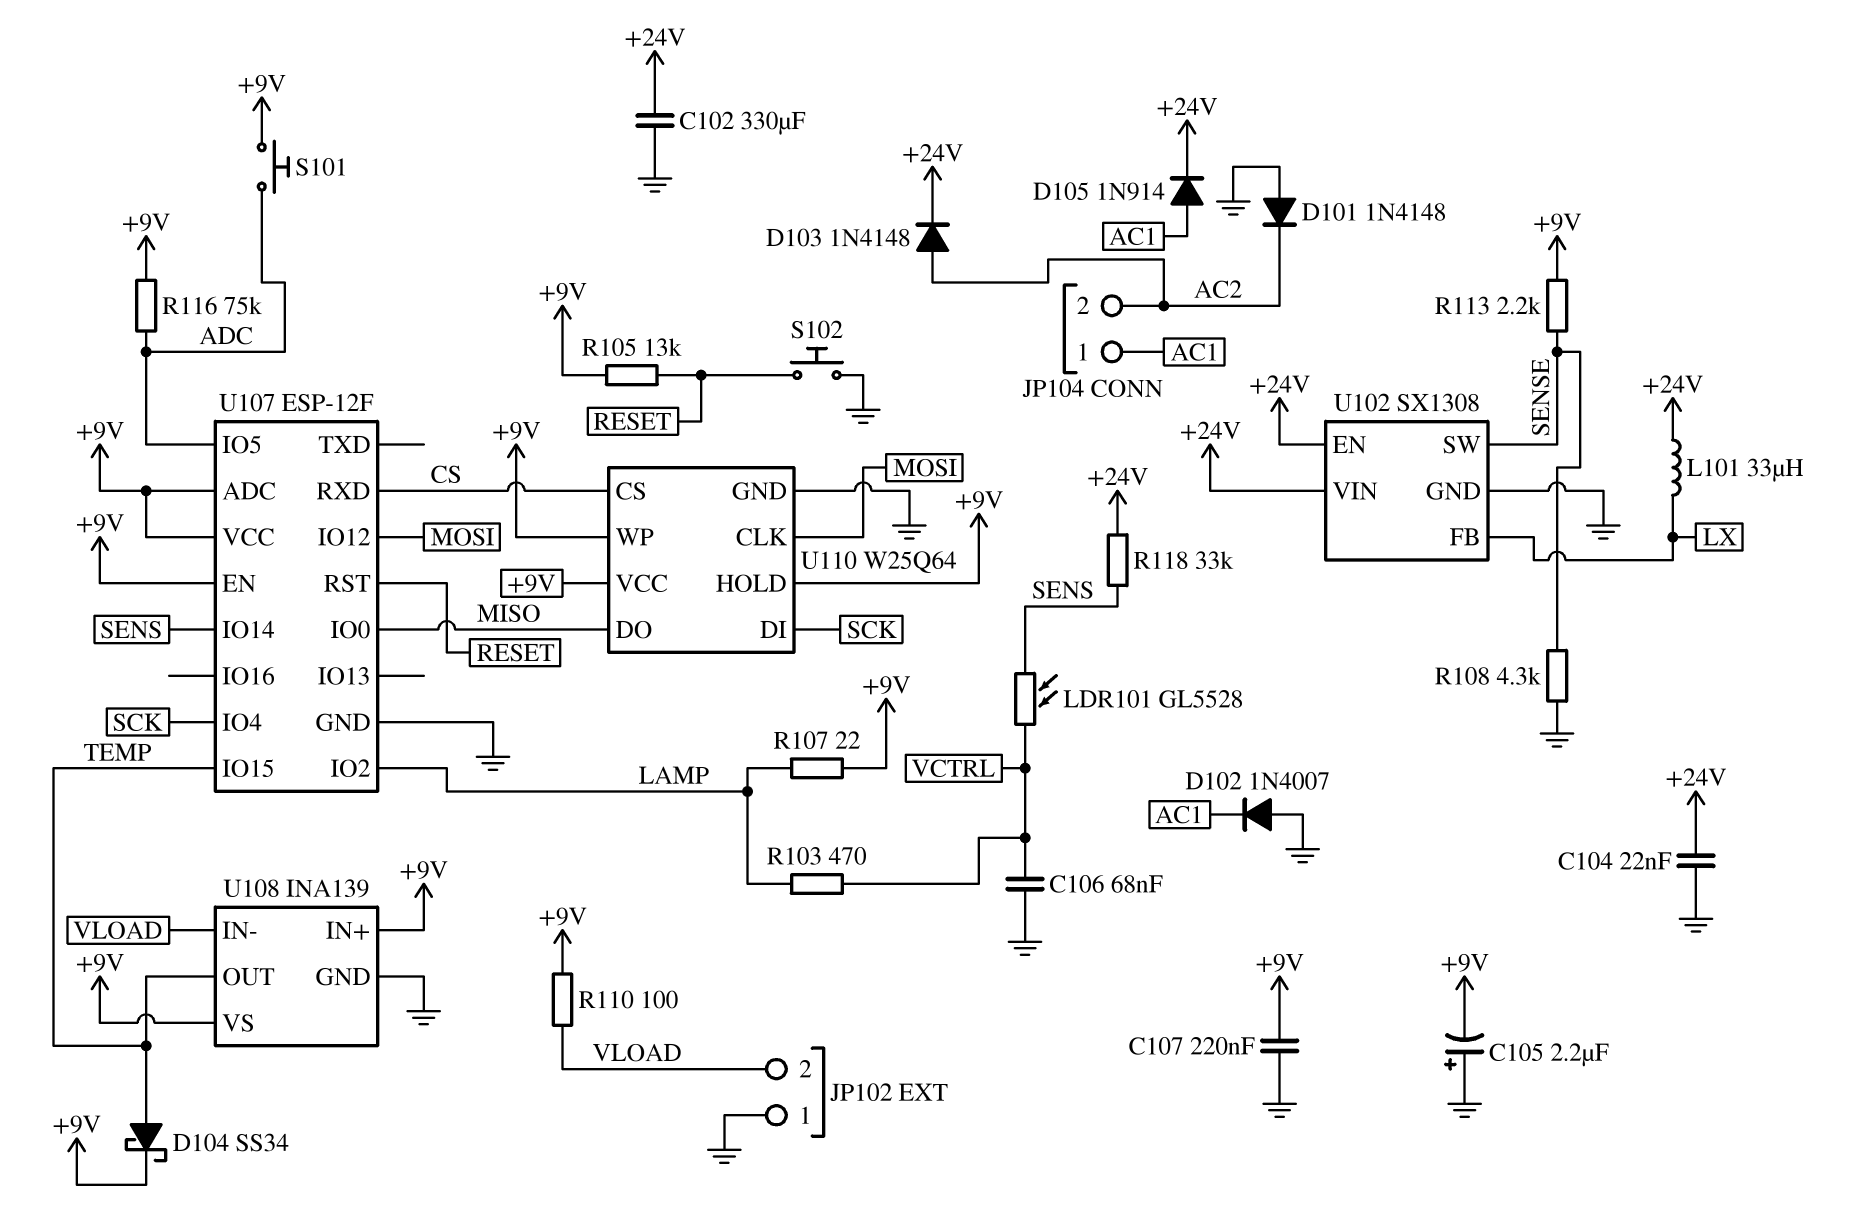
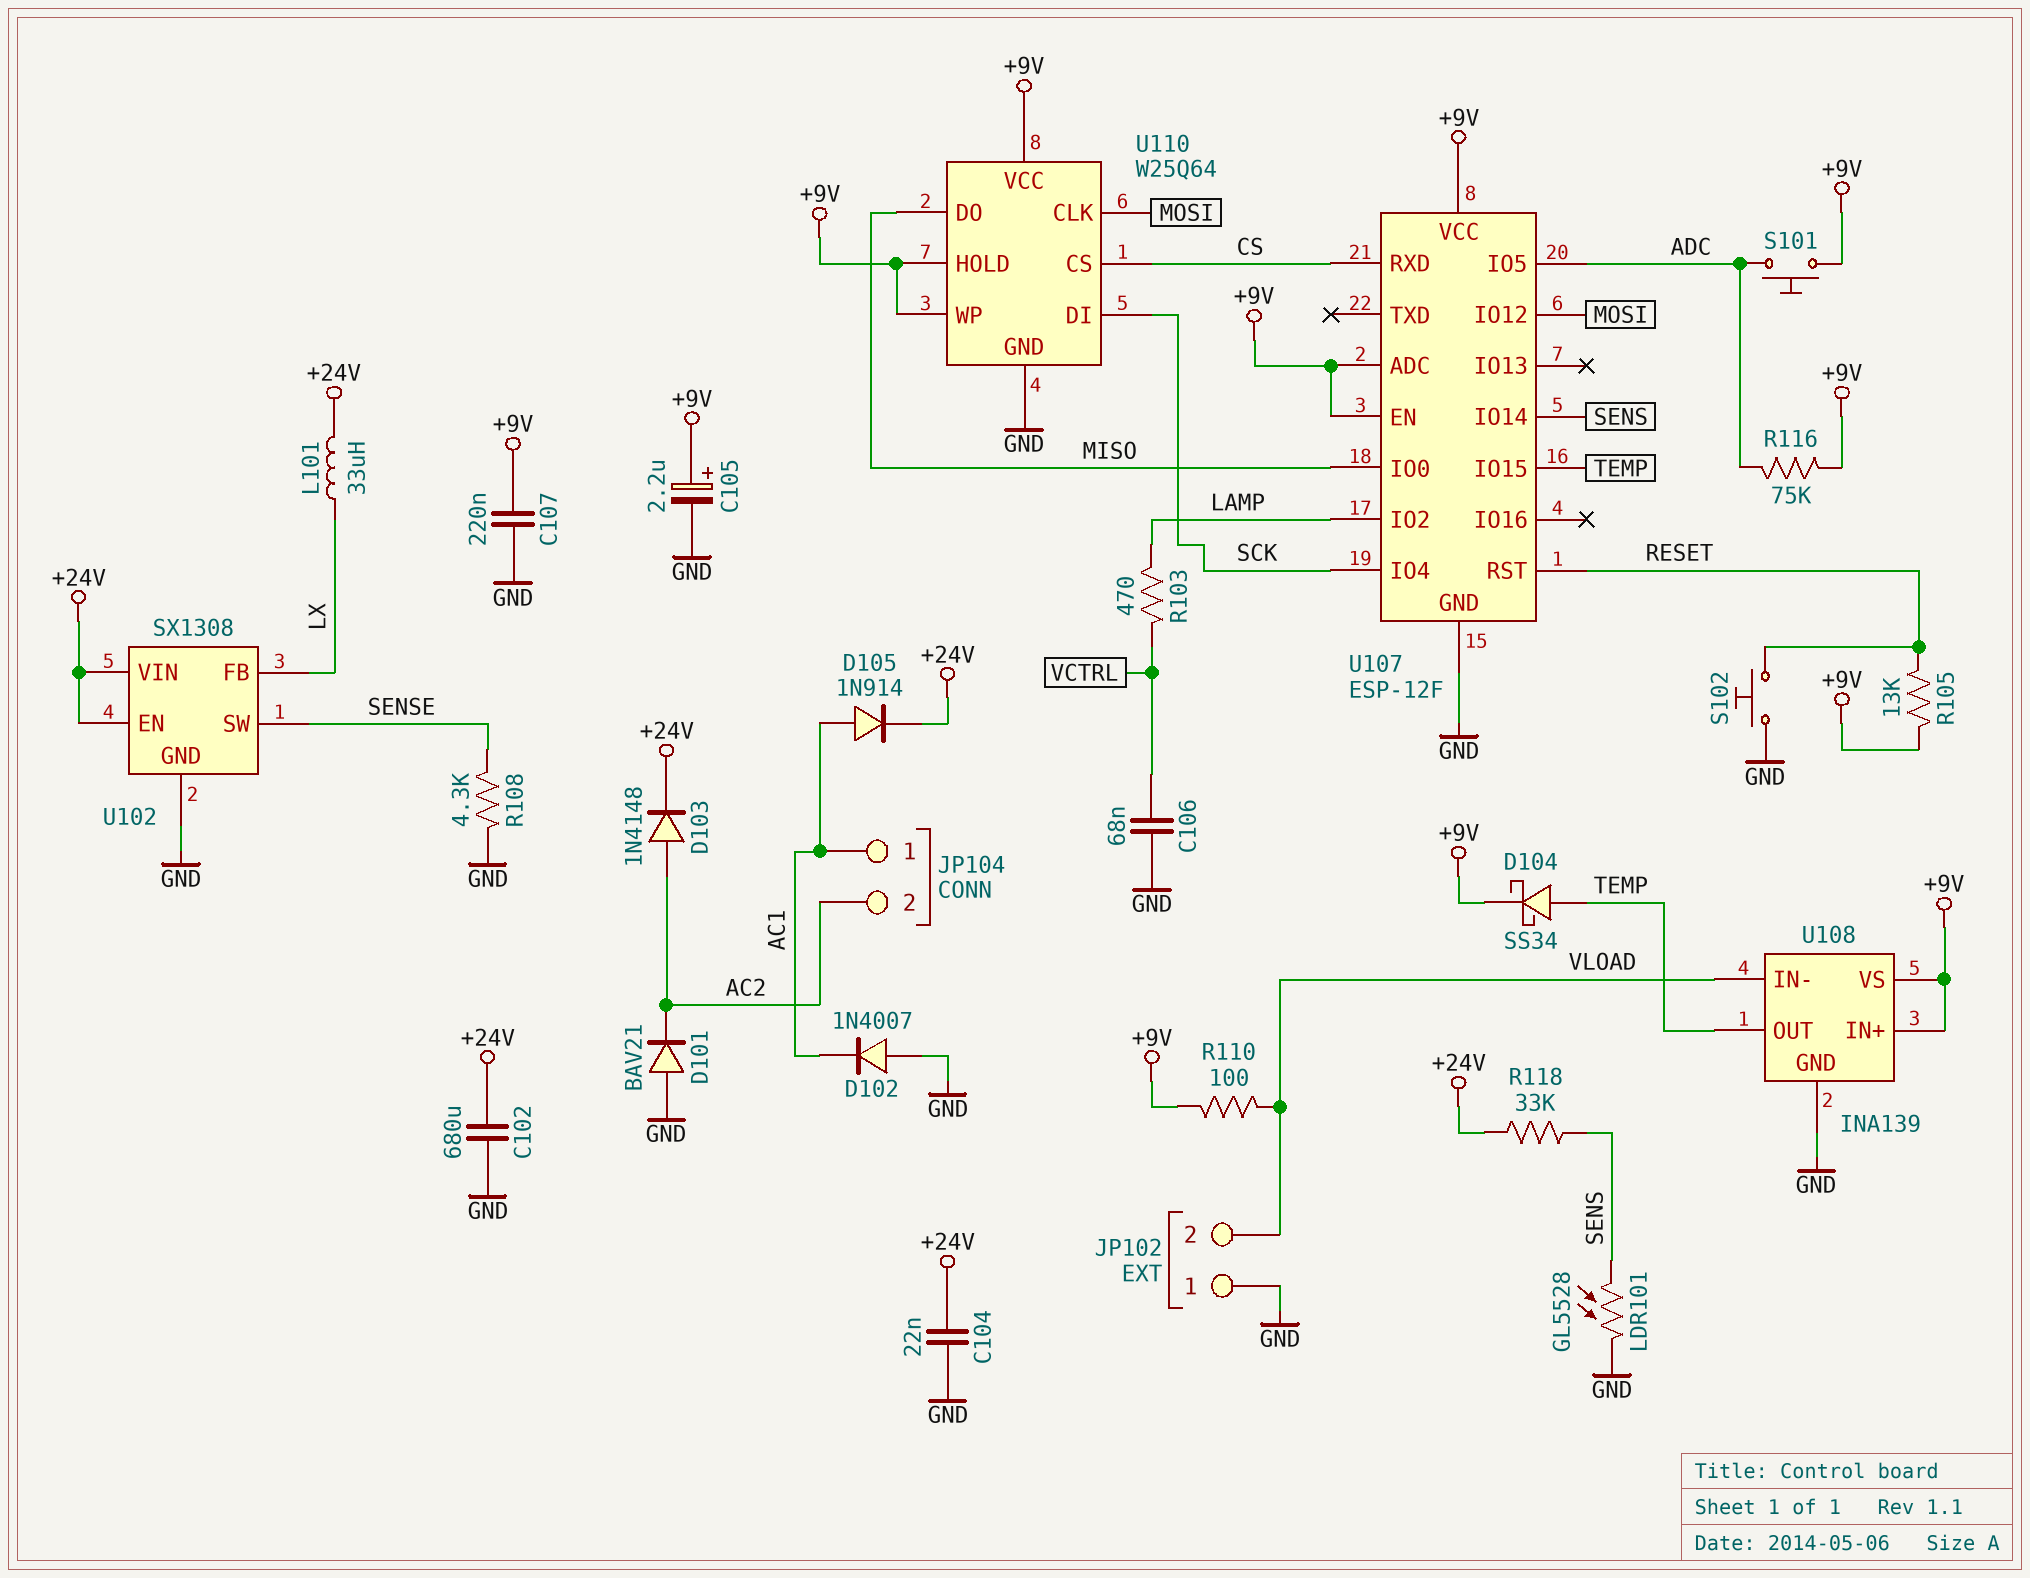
C102: 330uF (+24V, GND) -> 680uF (+24V, GND)
C105: 2.2uF (plus GND, minus +9V) -> 2.2uF (plus +9V, minus GND)
D101: diode 1N4148 (A GND, K AC2) -> diode BAV21 (A GND, K AC2)
LDR101: GL5528 (SENS, VCTRL) -> GL5528 (GND, SENS)
R107: 22 (+9V, LAMP) -> none
R113: 2.2k (+9V, SENSE) -> none

